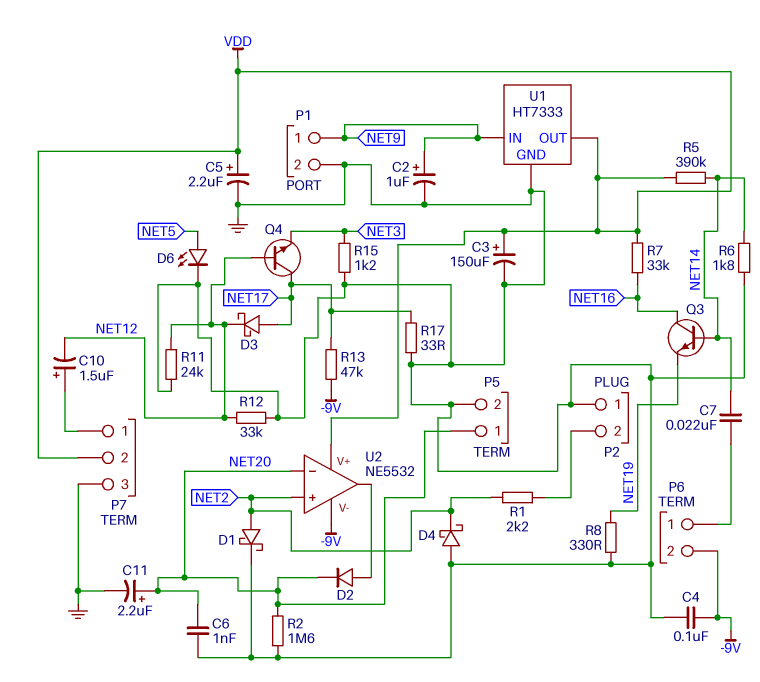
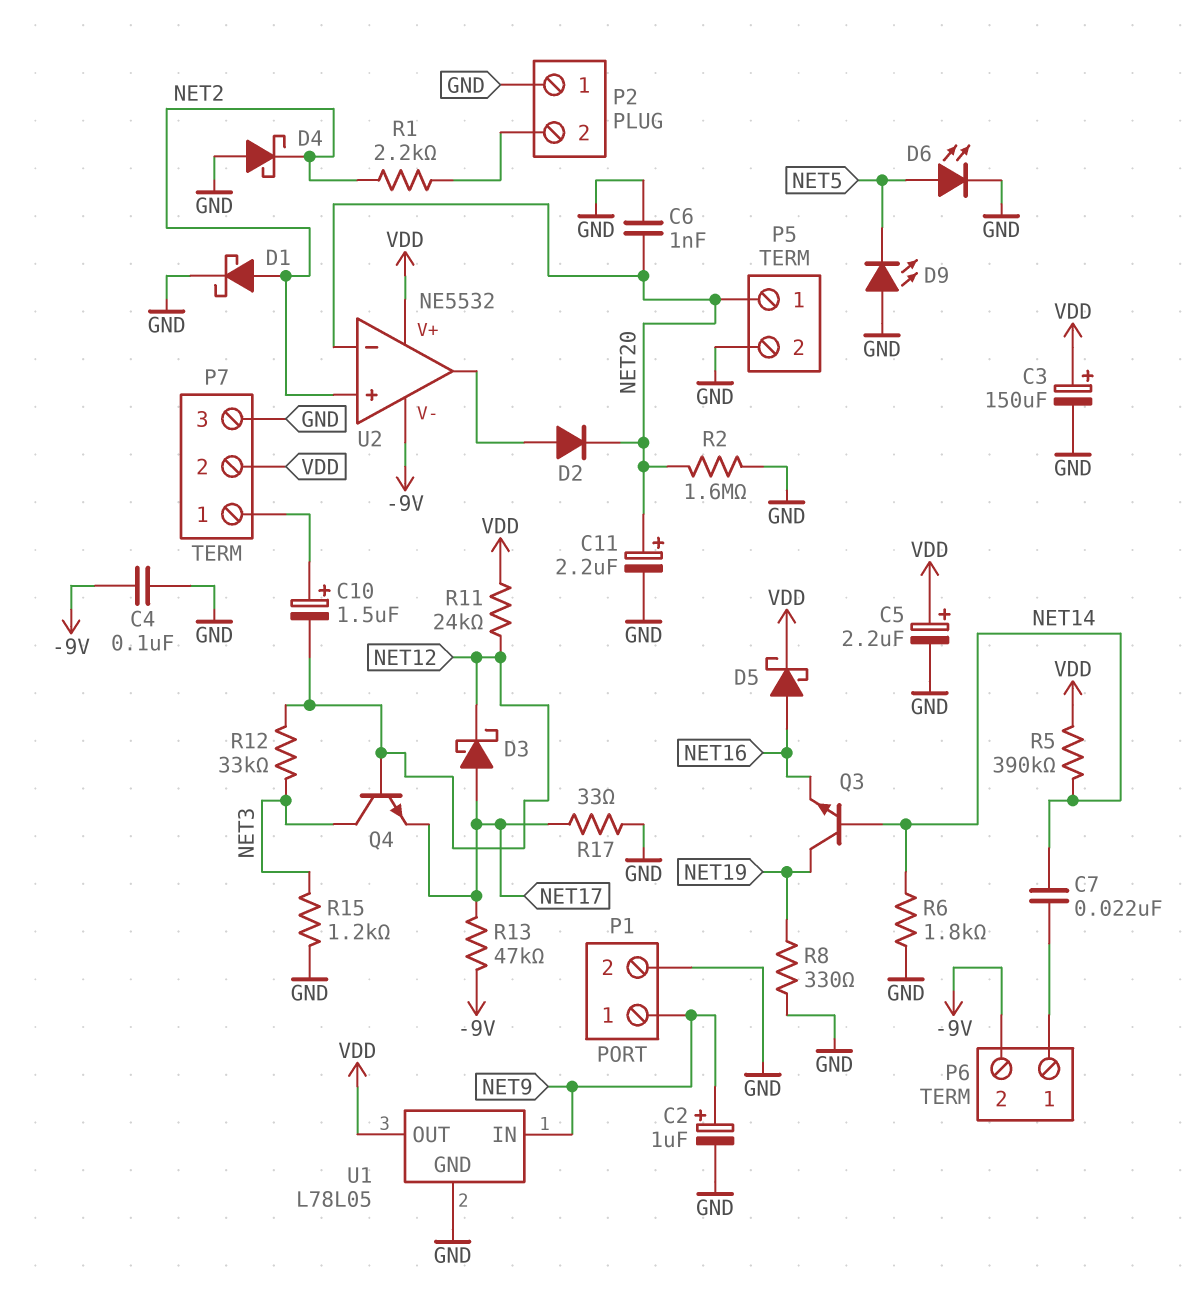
D5: none -> schottky (A NET16, K VDD)
D9: none -> LED (A GND, K NET5)
Q3: NPN (B NET14, C NET16, E NET19) -> NPN (B NET14, C NET19, E NET16)
Q4: NPN (B NET12, C NET17, E NET3) -> NPN (B NET12, C NET3, E NET17)
R7: 33k (NET16, VDD) -> none
R11: 24k (GND, NET12) -> 24k (NET12, VDD)
R12: 33k (GND, NET12) -> 33k (NET3, NET12)
U1: HT7333 -> L78L05

